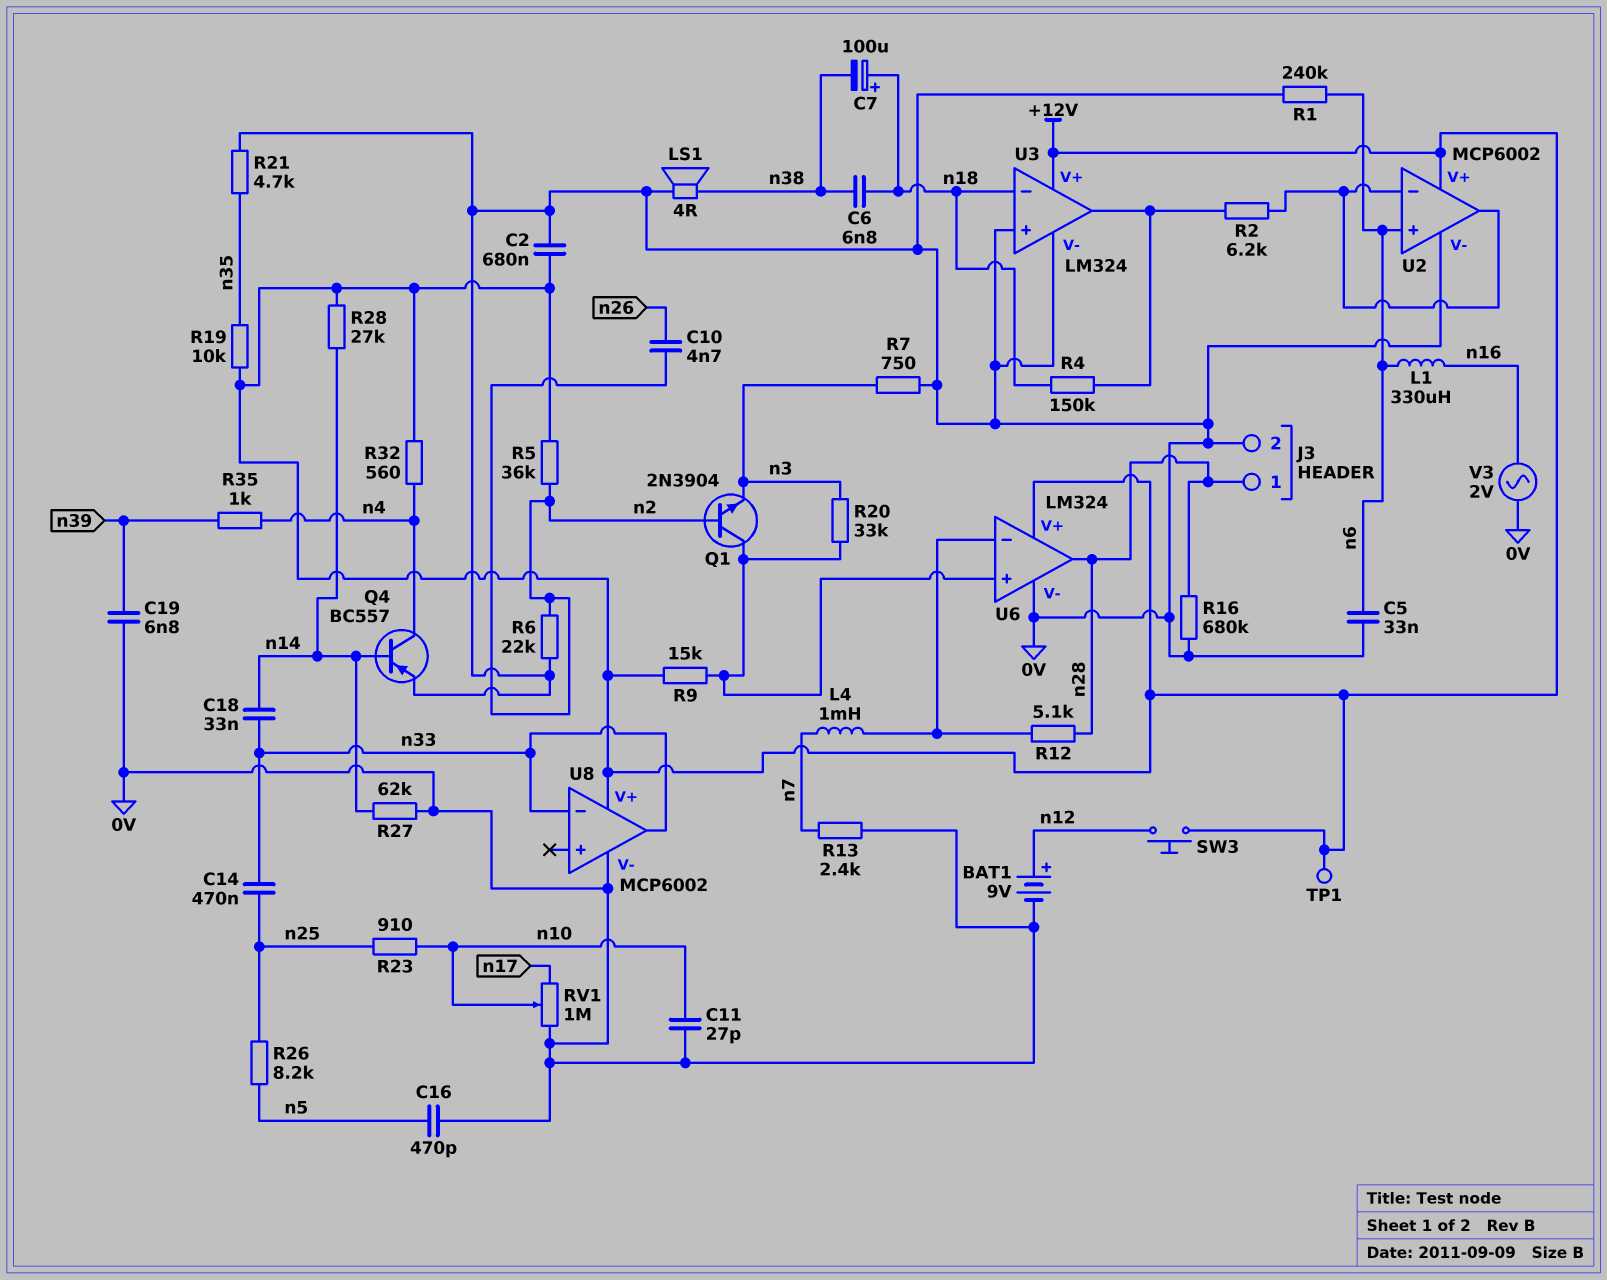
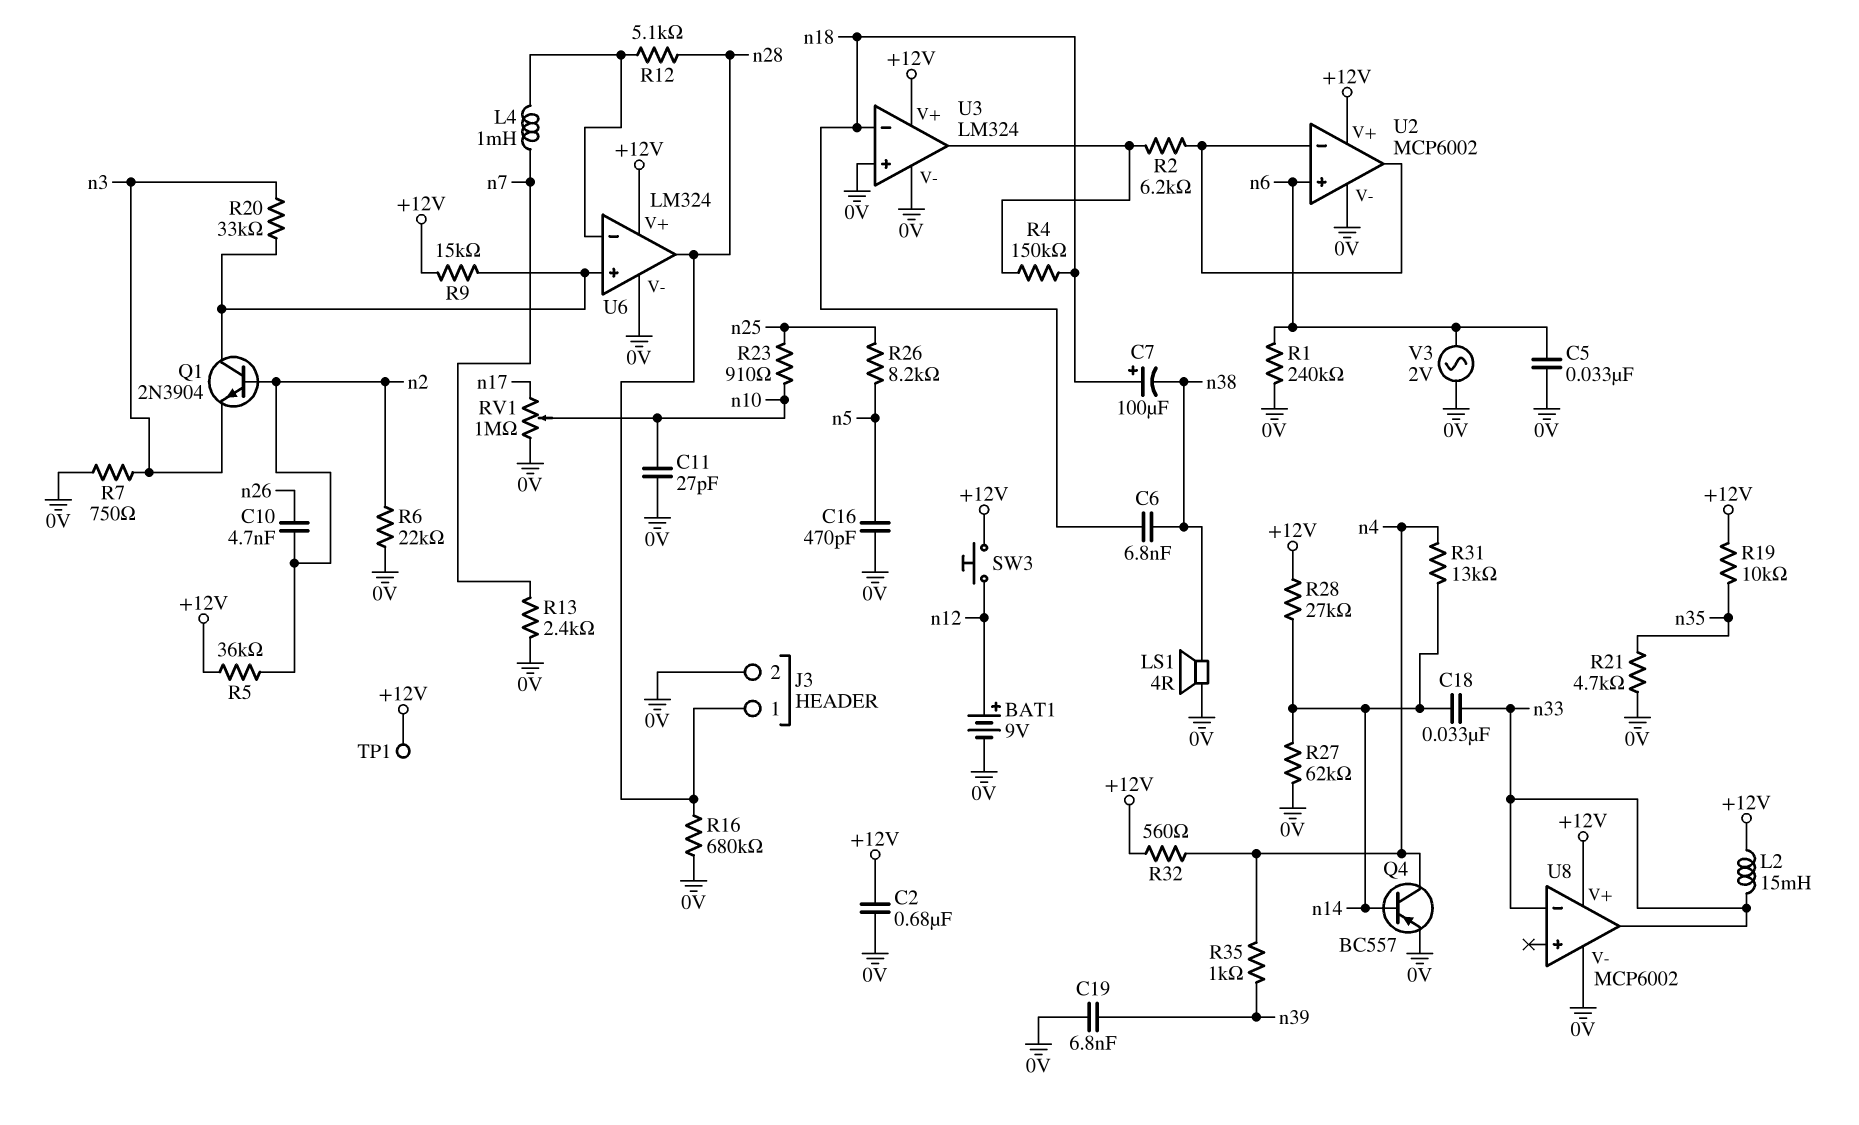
C14: 470nF (n25, n33) -> none
L1: 330uH (n6, n16) -> none
L2: none -> 15mH (+12V, n33)
R31: none -> 13k (n4, n14)
V3: AC 2V (0V, n16) -> AC 2V (0V, n6)

